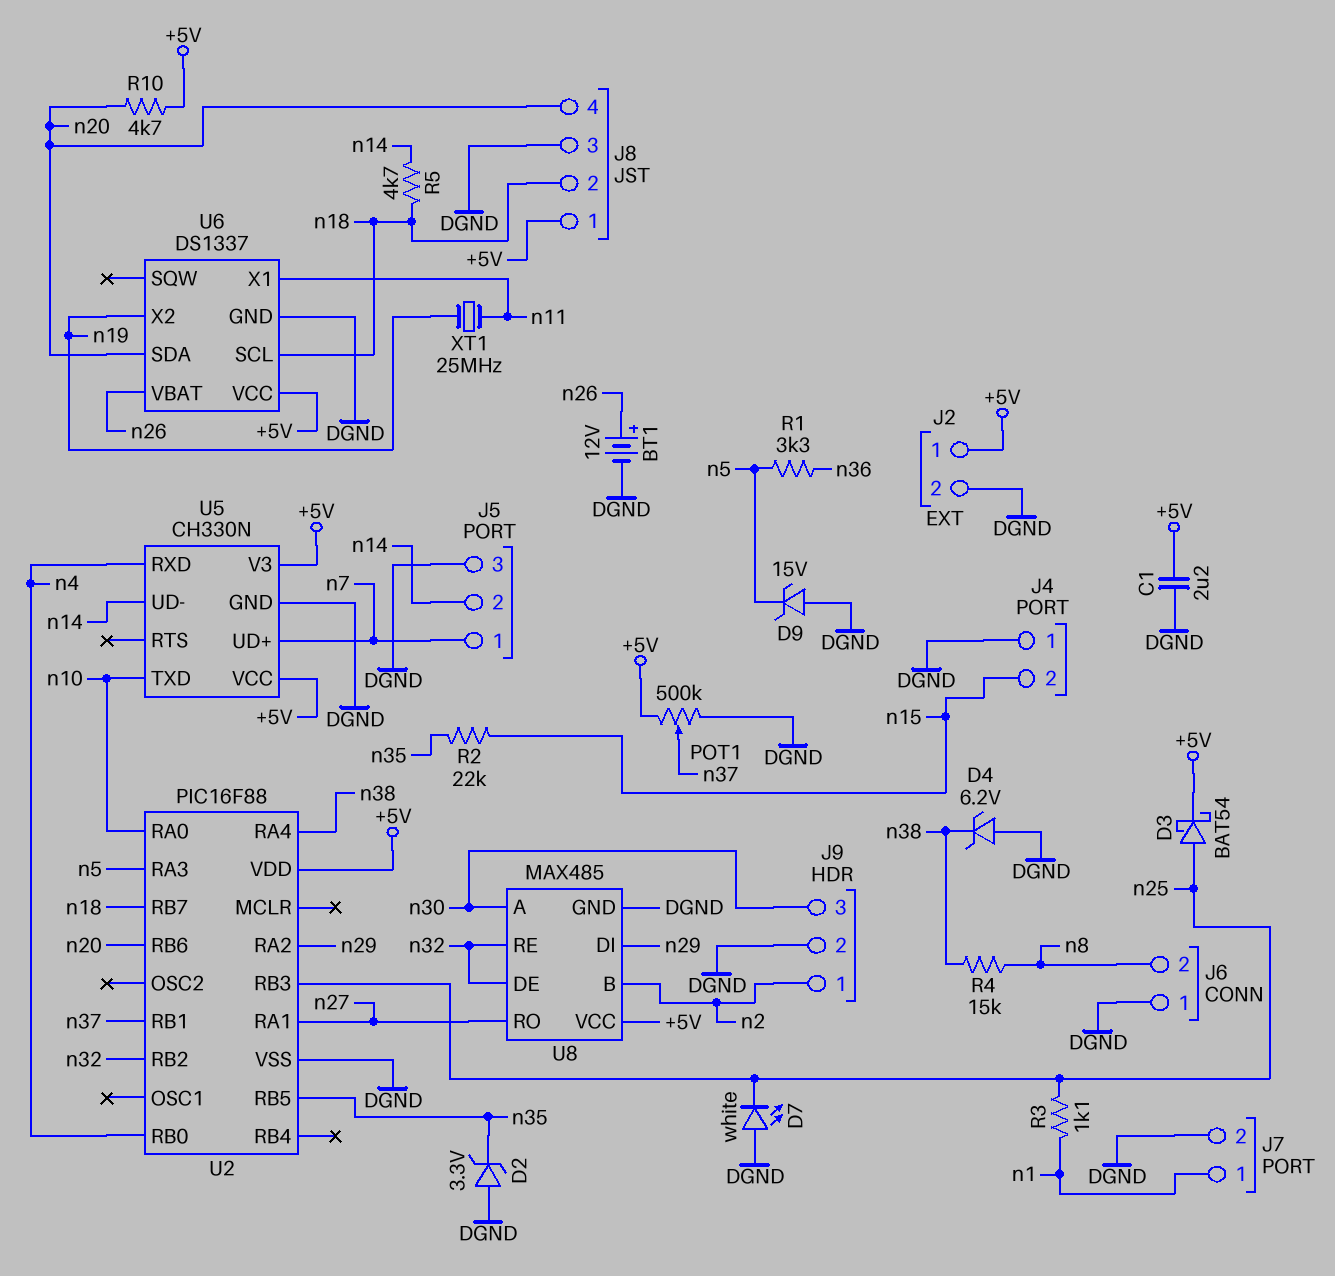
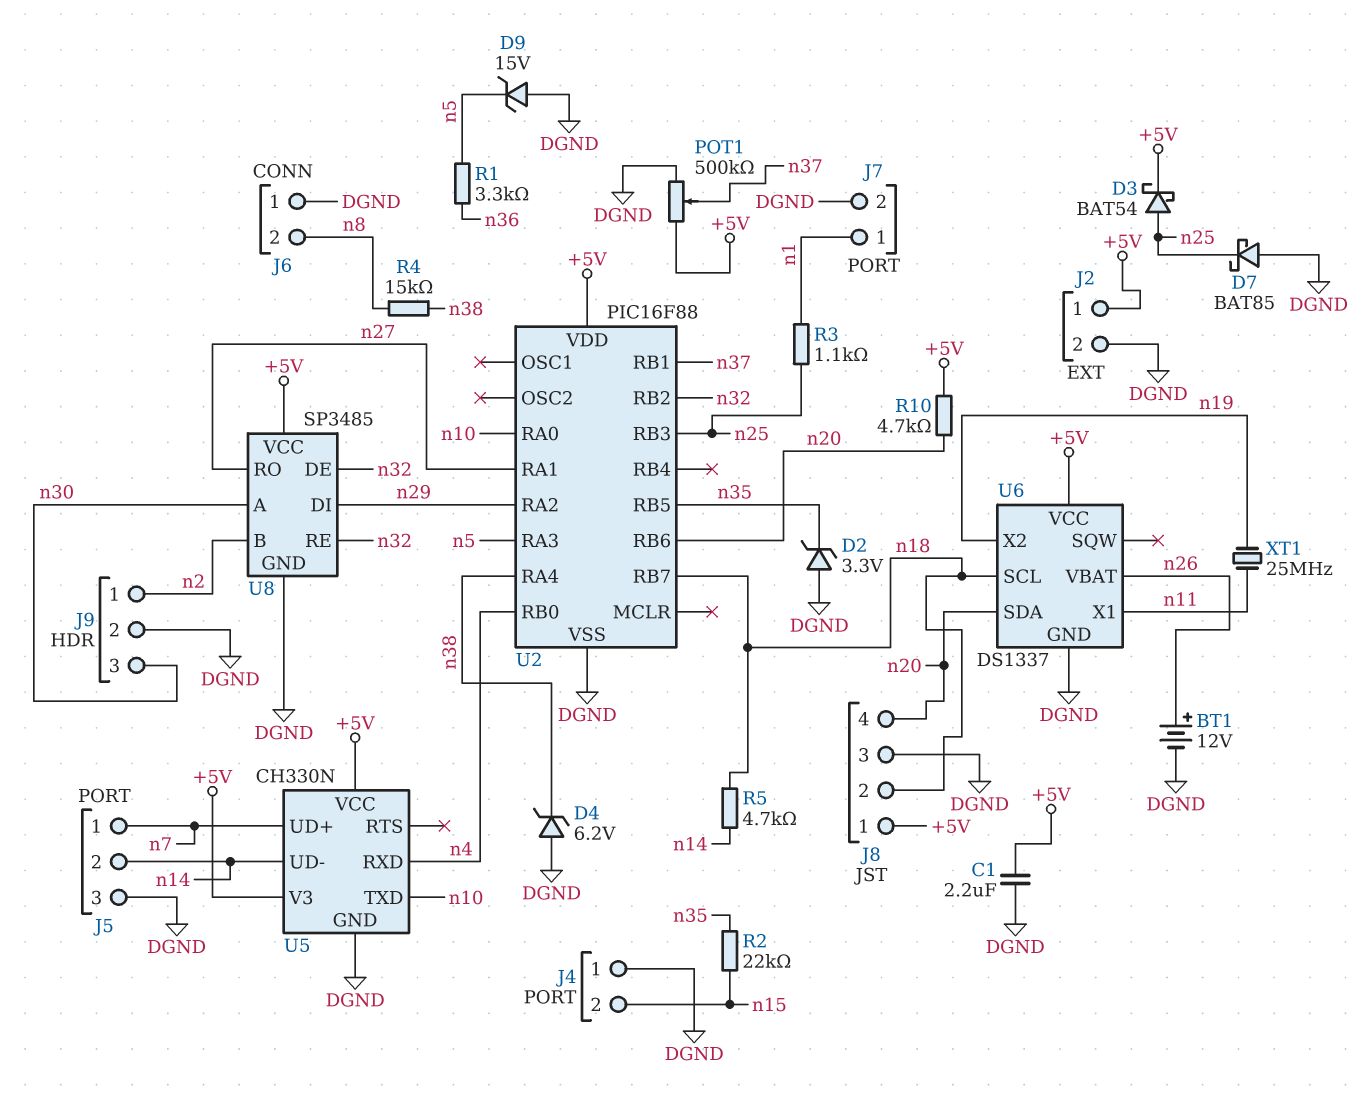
D7: LED white (A DGND, K n25) -> schottky BAT85 (A DGND, K n25)
U8: MAX485 -> SP3485

